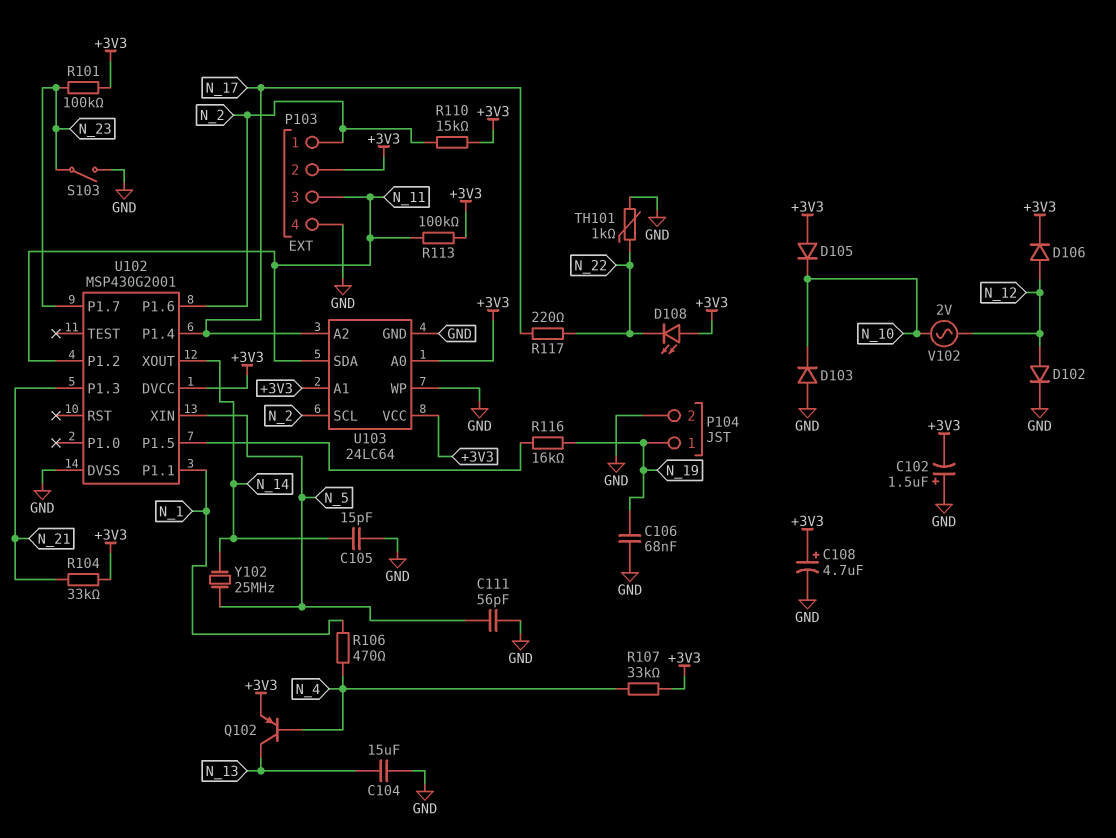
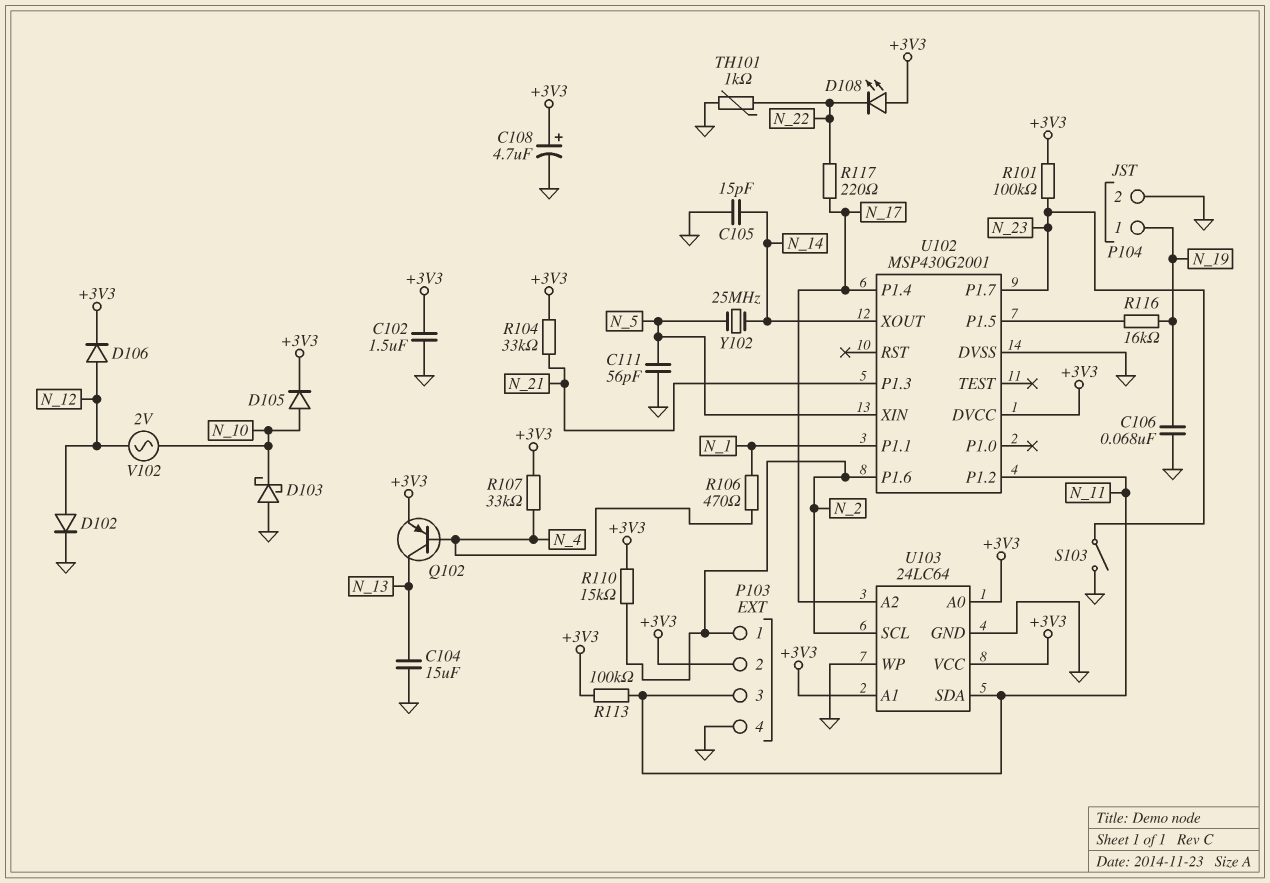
C102: 1.5uF (plus GND, minus +3V3) -> 1.5uF (+3V3, GND)
D103: diode (A GND, K N_10) -> schottky (A GND, K N_10)
D105: diode (A +3V3, K N_10) -> diode (A N_10, K +3V3)

